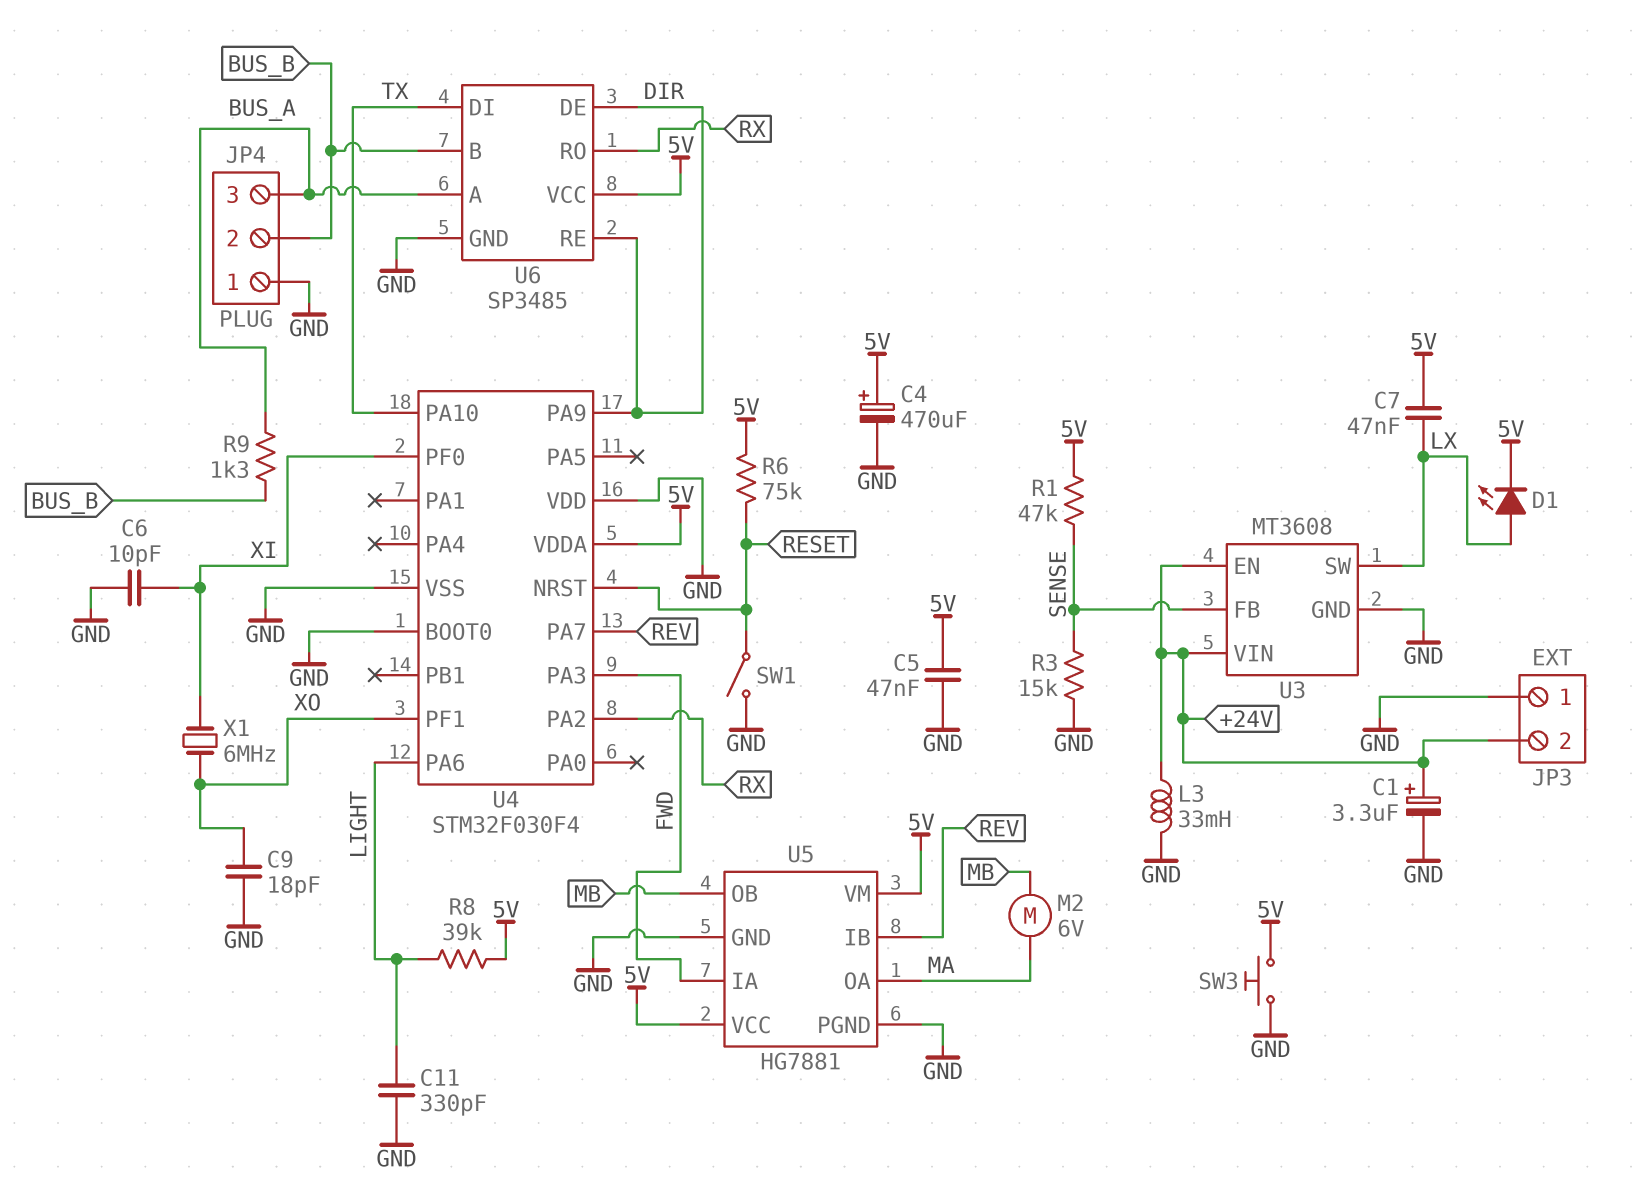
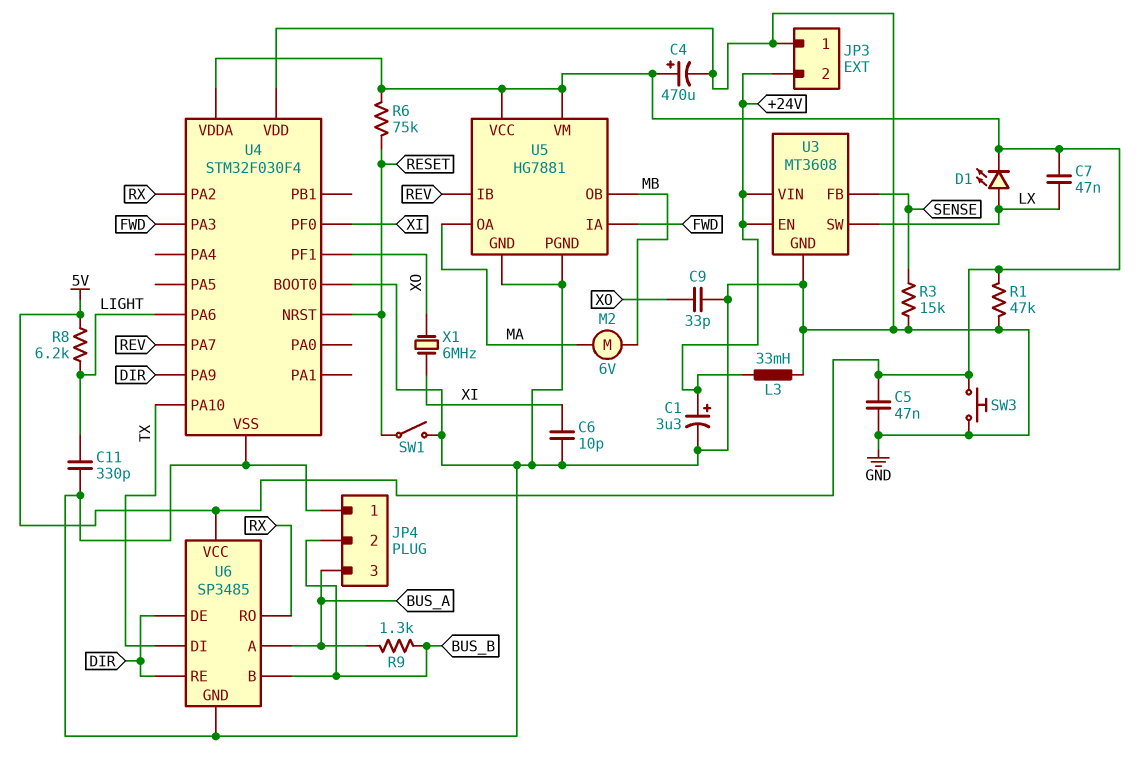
C9: 18pF (GND, XO) -> 33pF (GND, XO)
R1: 47k (5V, SENSE) -> 47k (5V, GND)
R8: 39k (5V, LIGHT) -> 6.2k (5V, LIGHT)

